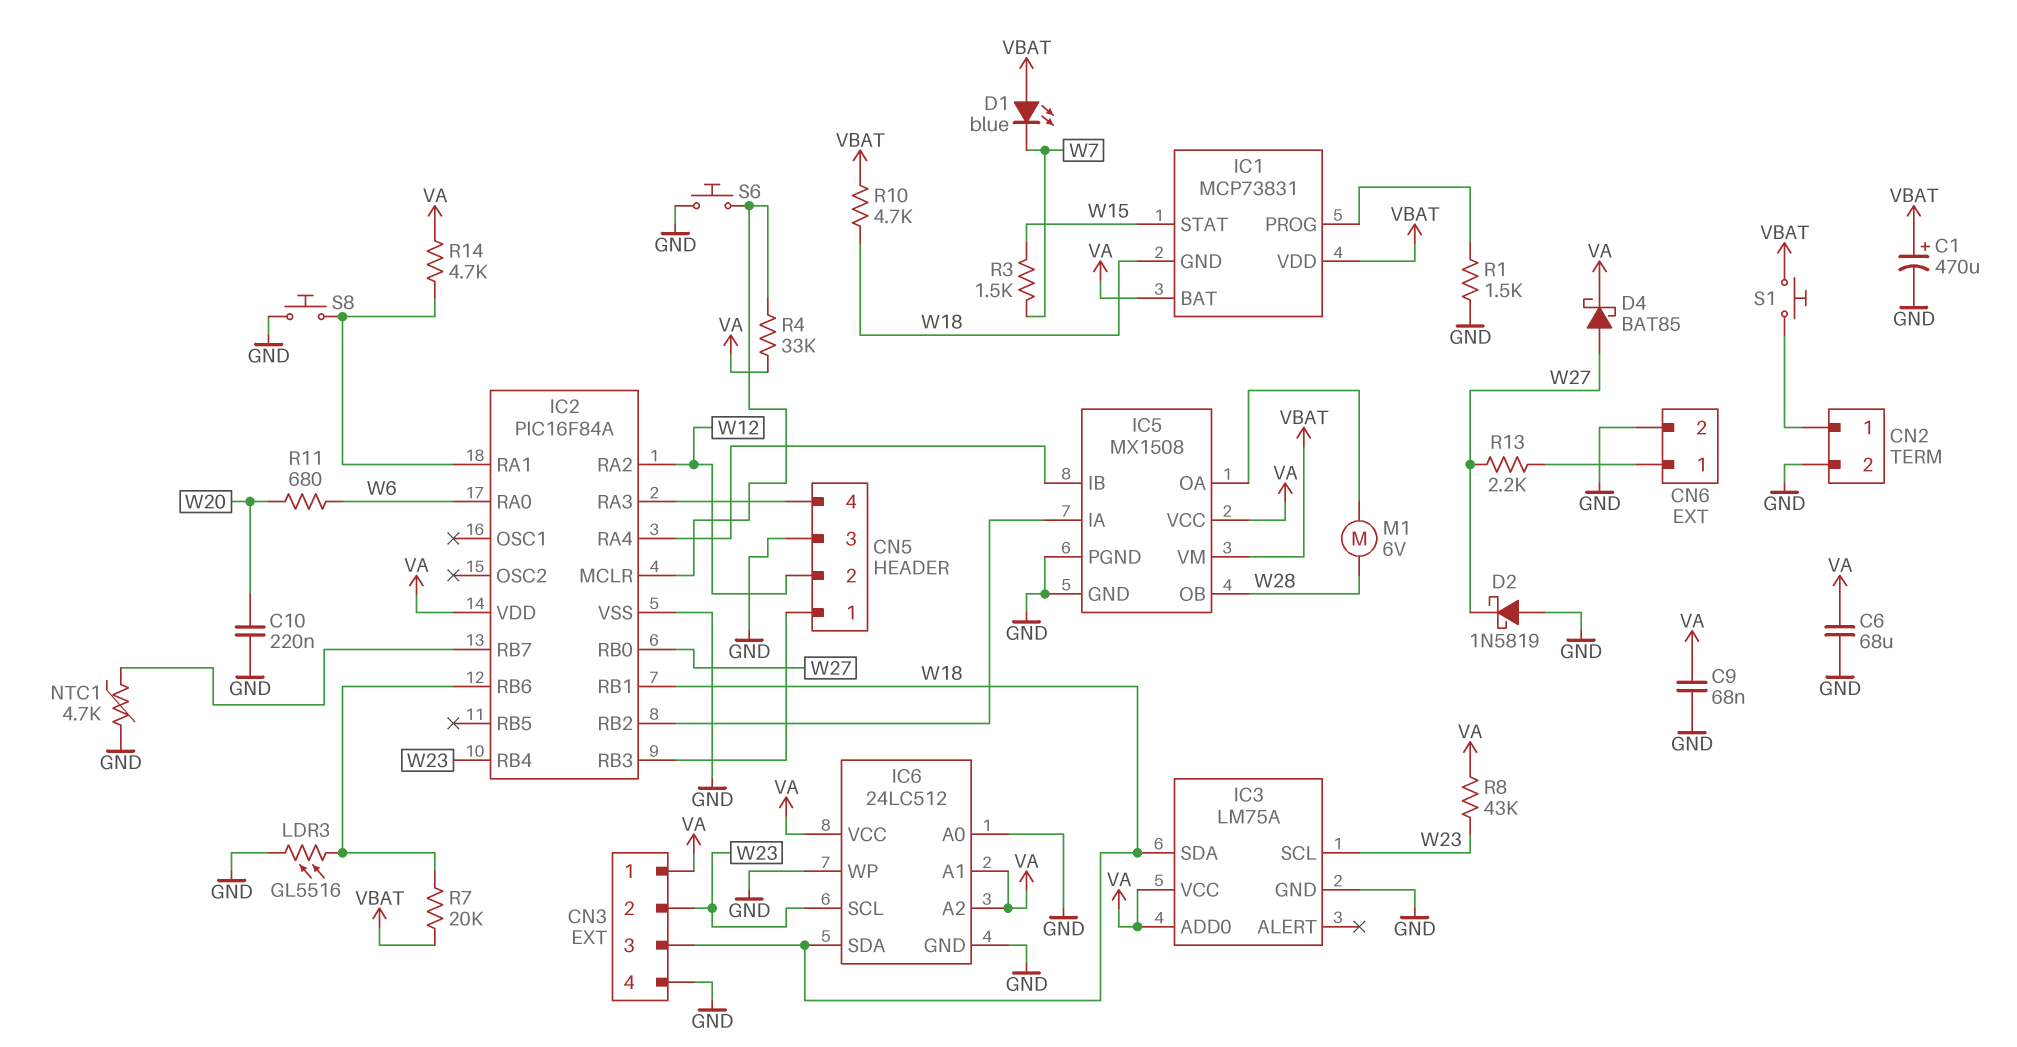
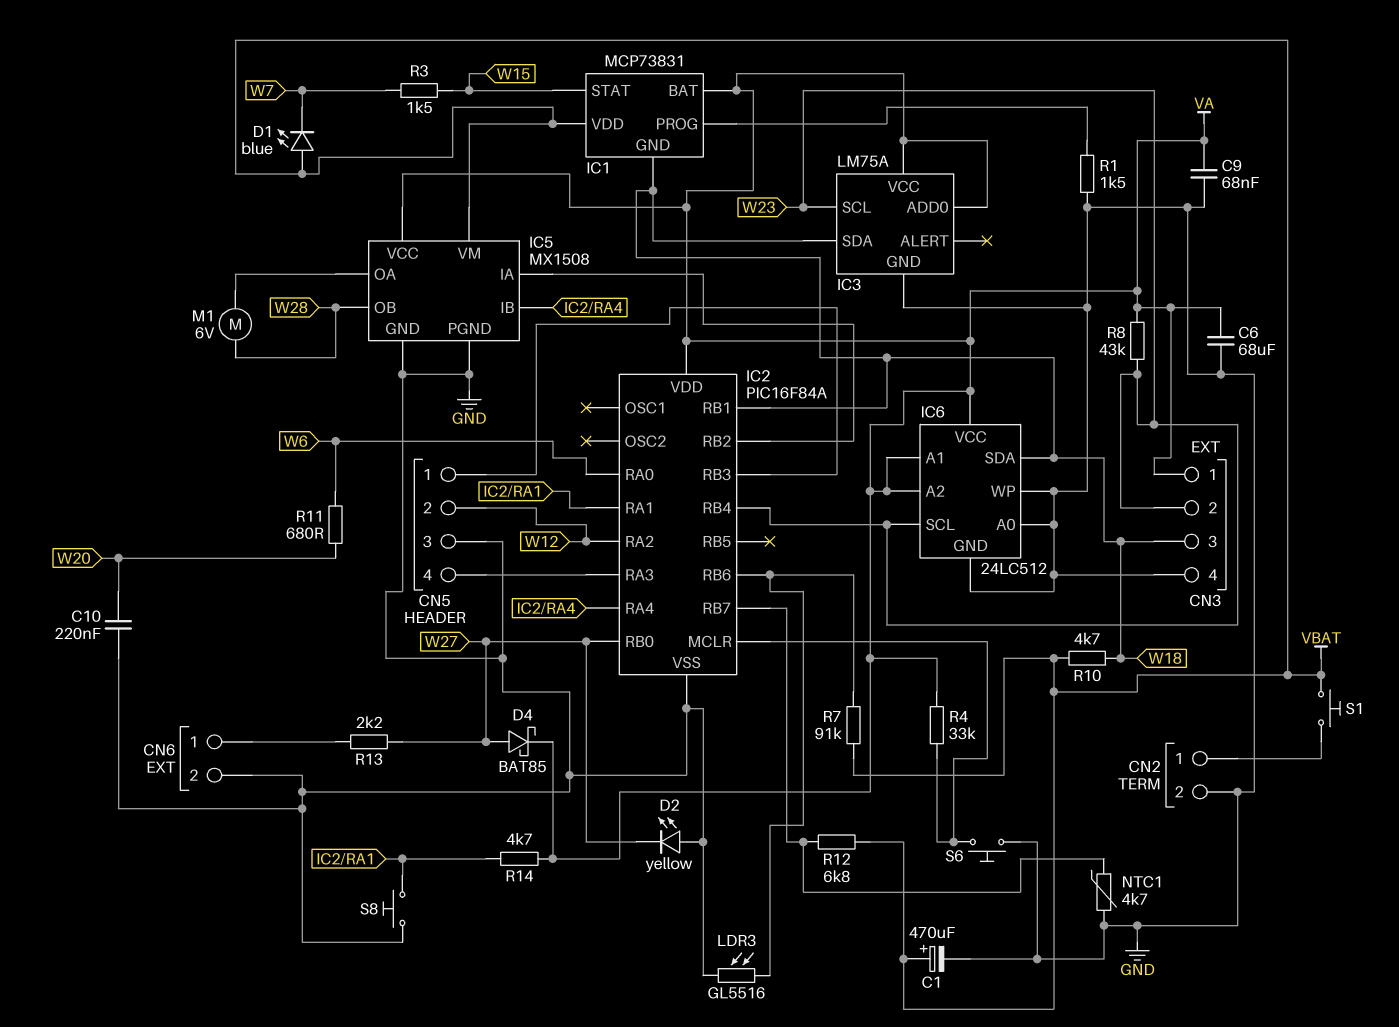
D2: schottky 1N5819 (A GND, K W27) -> LED yellow (A GND, K W27)
R7: 20k (IC2/RB6, VBAT) -> 91k (IC2/RB6, VBAT)
R12: none -> 6.8k (IC2/RB7, VBAT)

